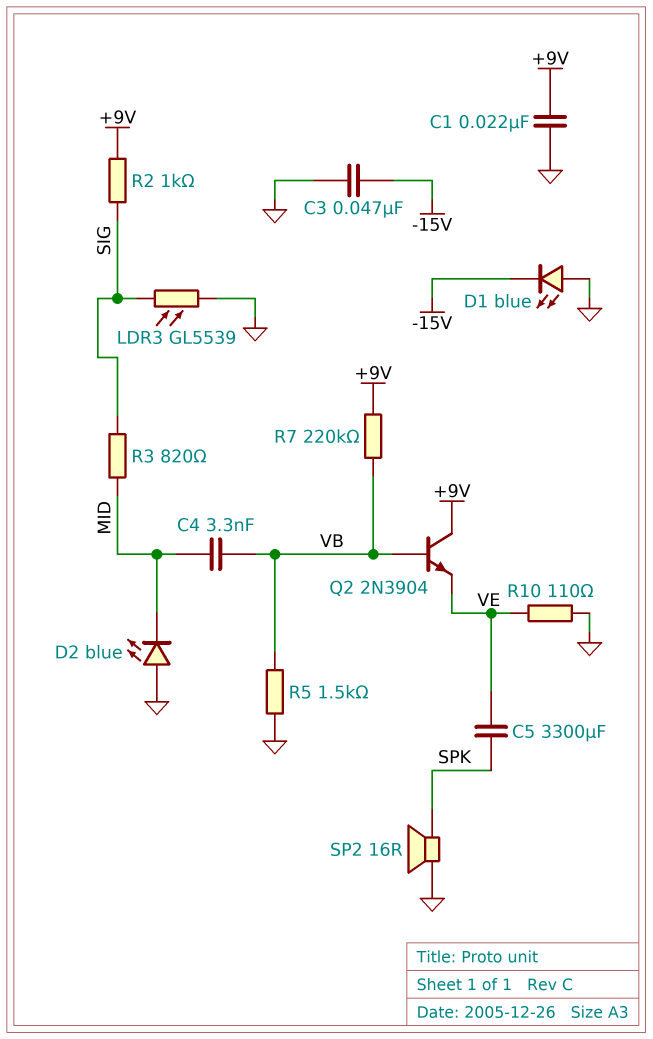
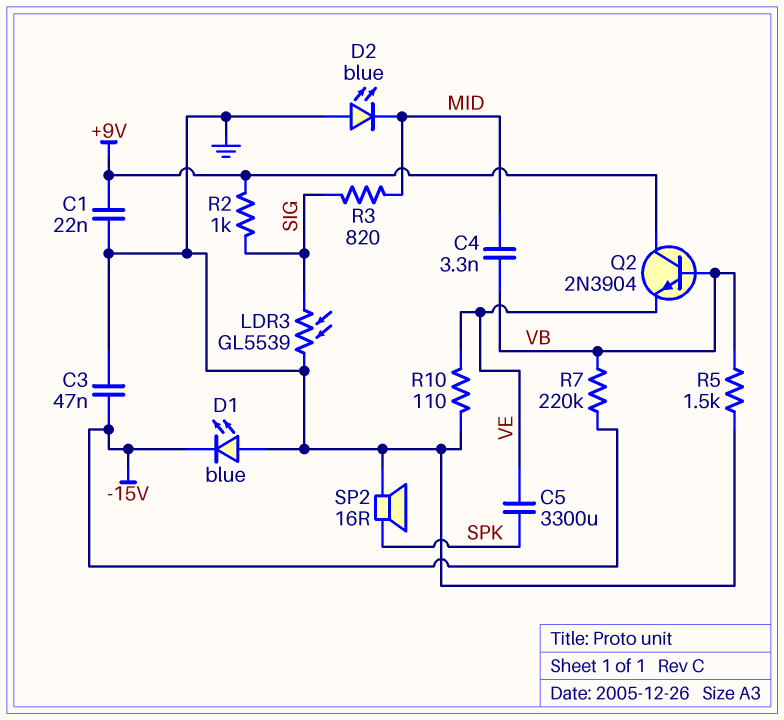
R7: 220k (+9V, VB) -> 220k (-15V, VB)

